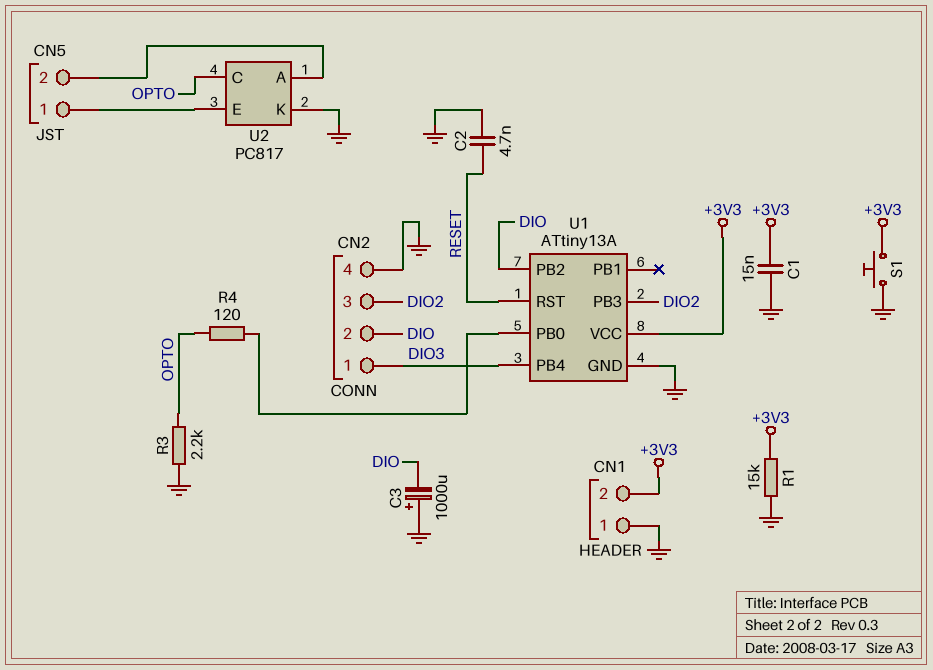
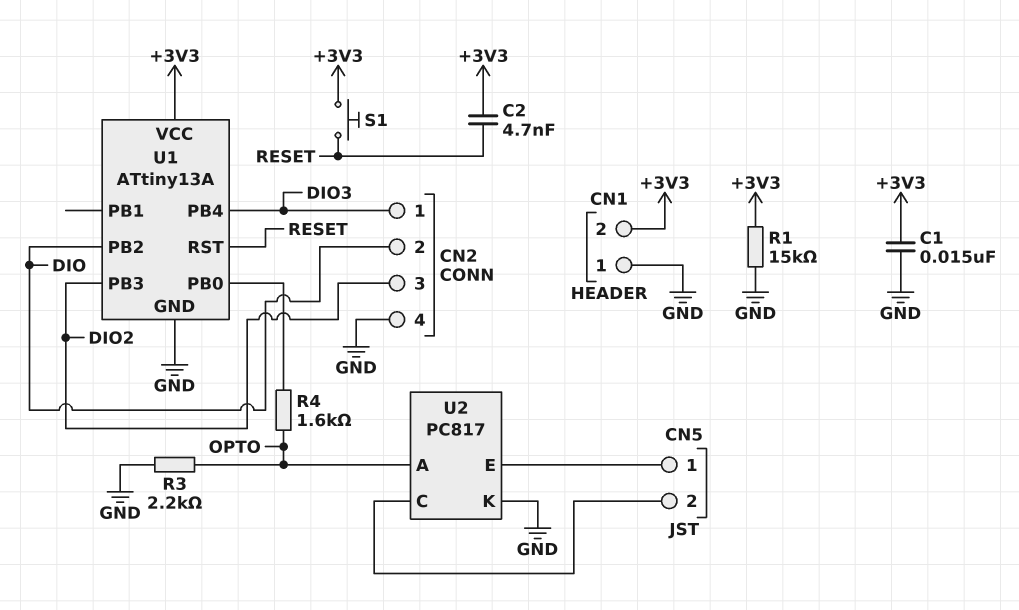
C2: 4.7nF (GND, RESET) -> 4.7nF (+3V3, RESET)
C3: 1000uF (plus GND, minus DIO) -> none
R4: 120 (OPTO, U1/PB0) -> 1.6k (OPTO, U1/PB0)
S1: button (+3V3, GND) -> button (+3V3, RESET)
U2 pin A: CN5/2 -> OPTO
U2 pin C: OPTO -> CN5/2

